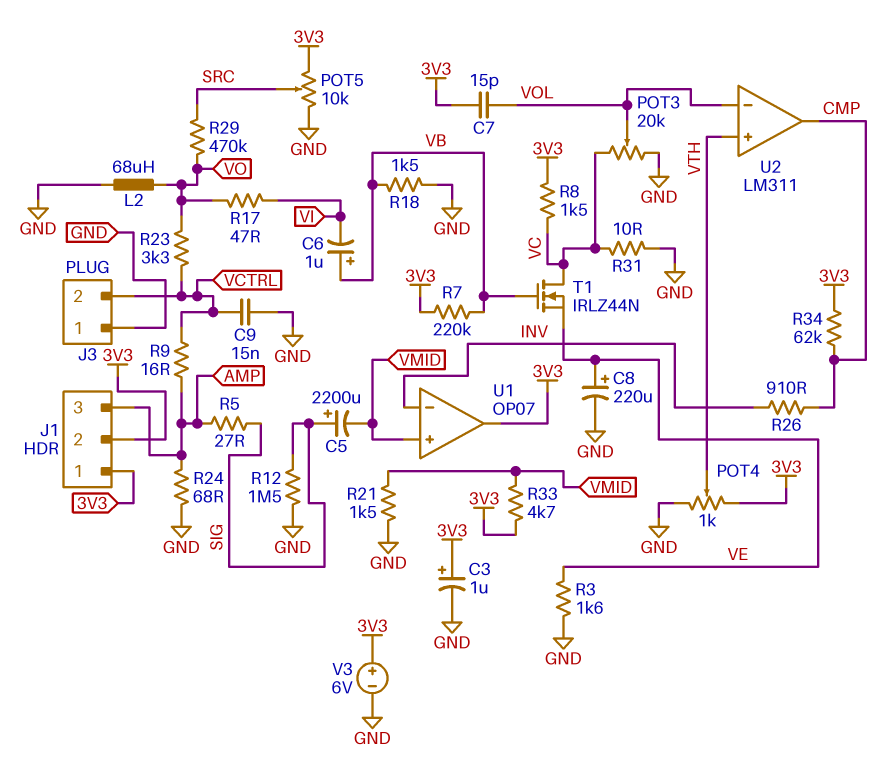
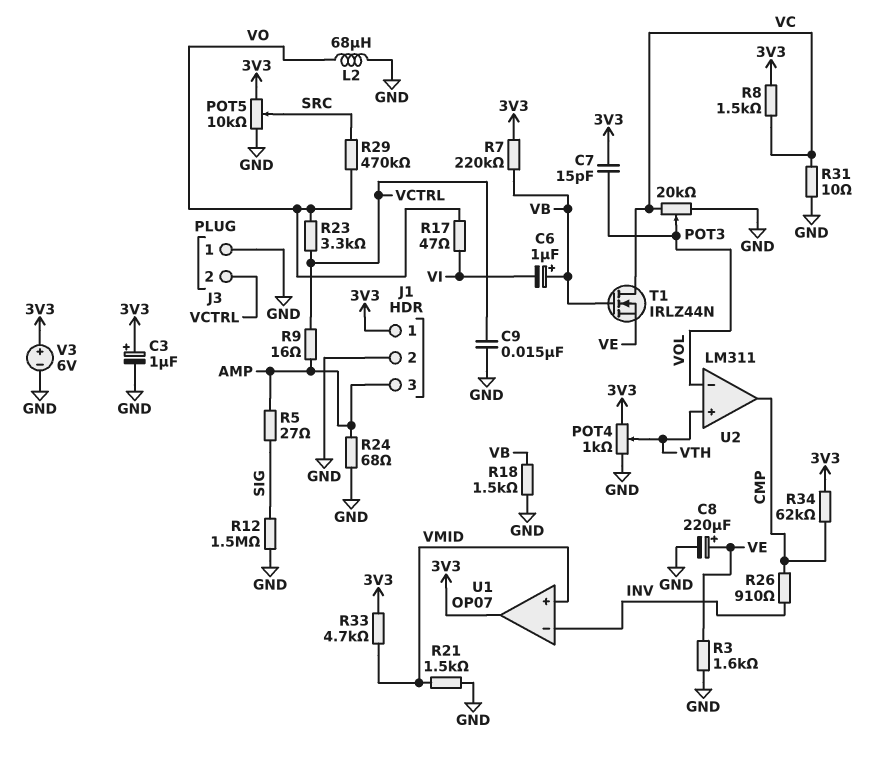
C5: 2200uF (plus SIG, minus VMID) -> none
J1 pin 2: 3V3 -> GND

